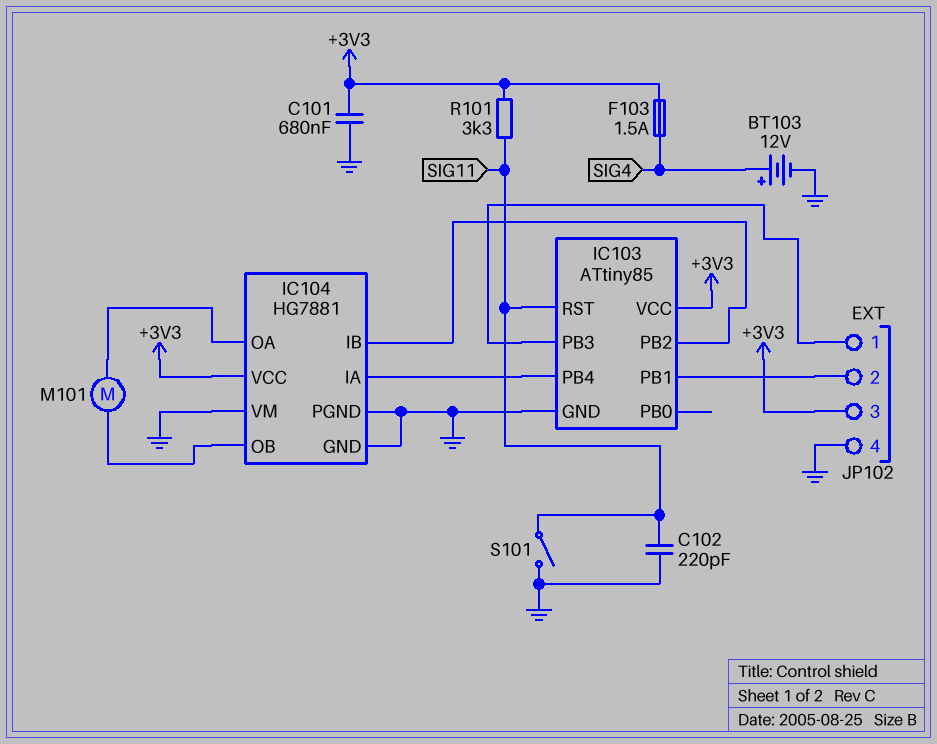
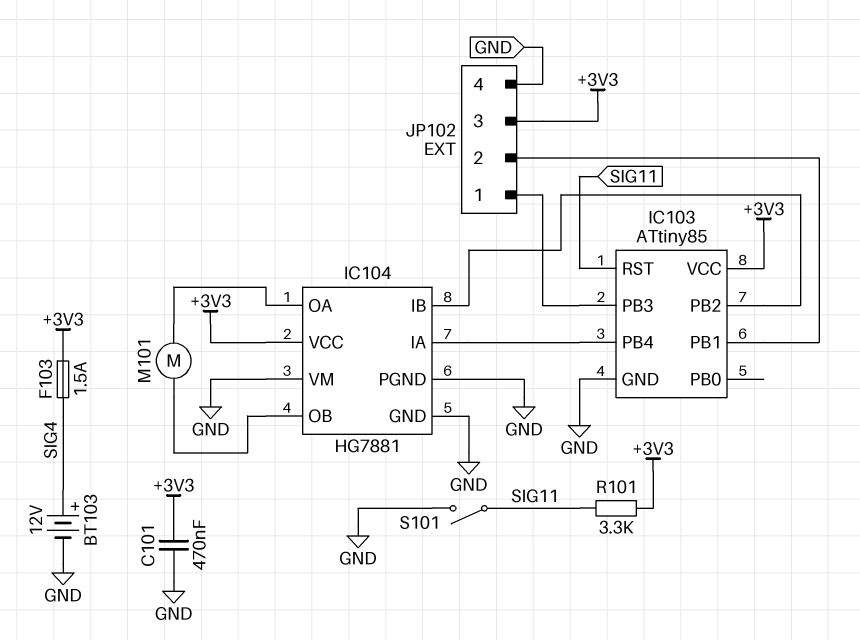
C101: 680nF (+3V3, GND) -> 470nF (+3V3, GND)
C102: 220pF (GND, SIG11) -> none

